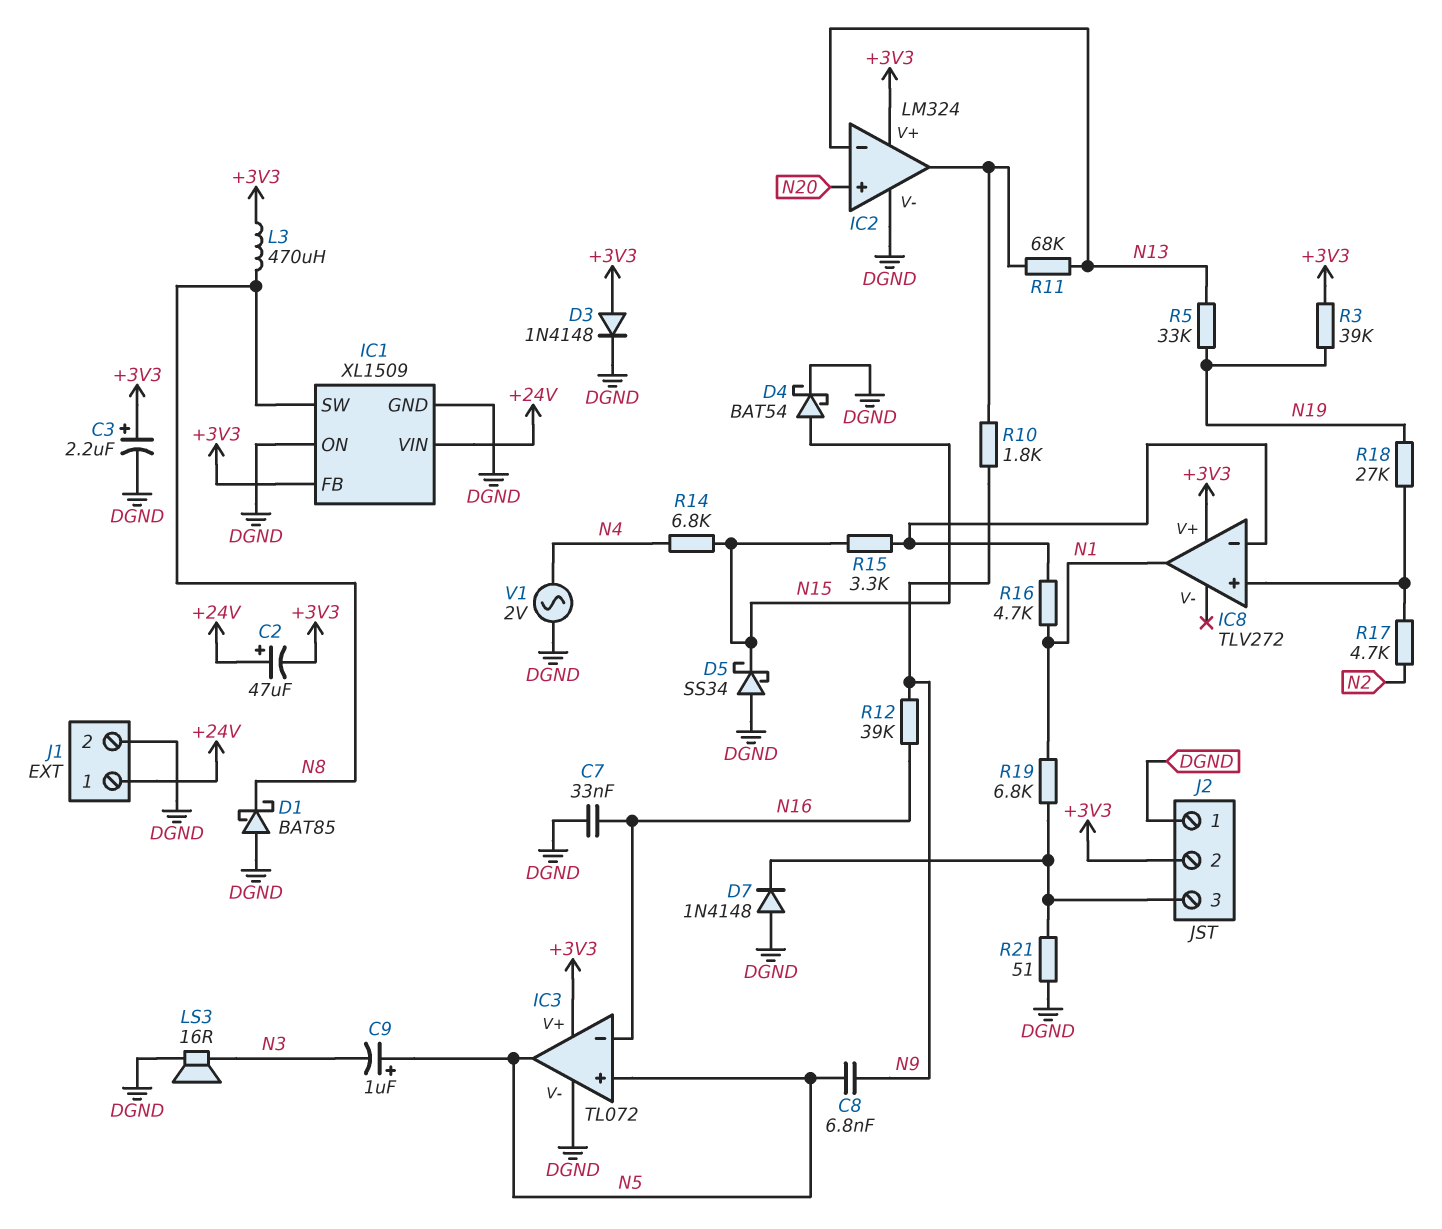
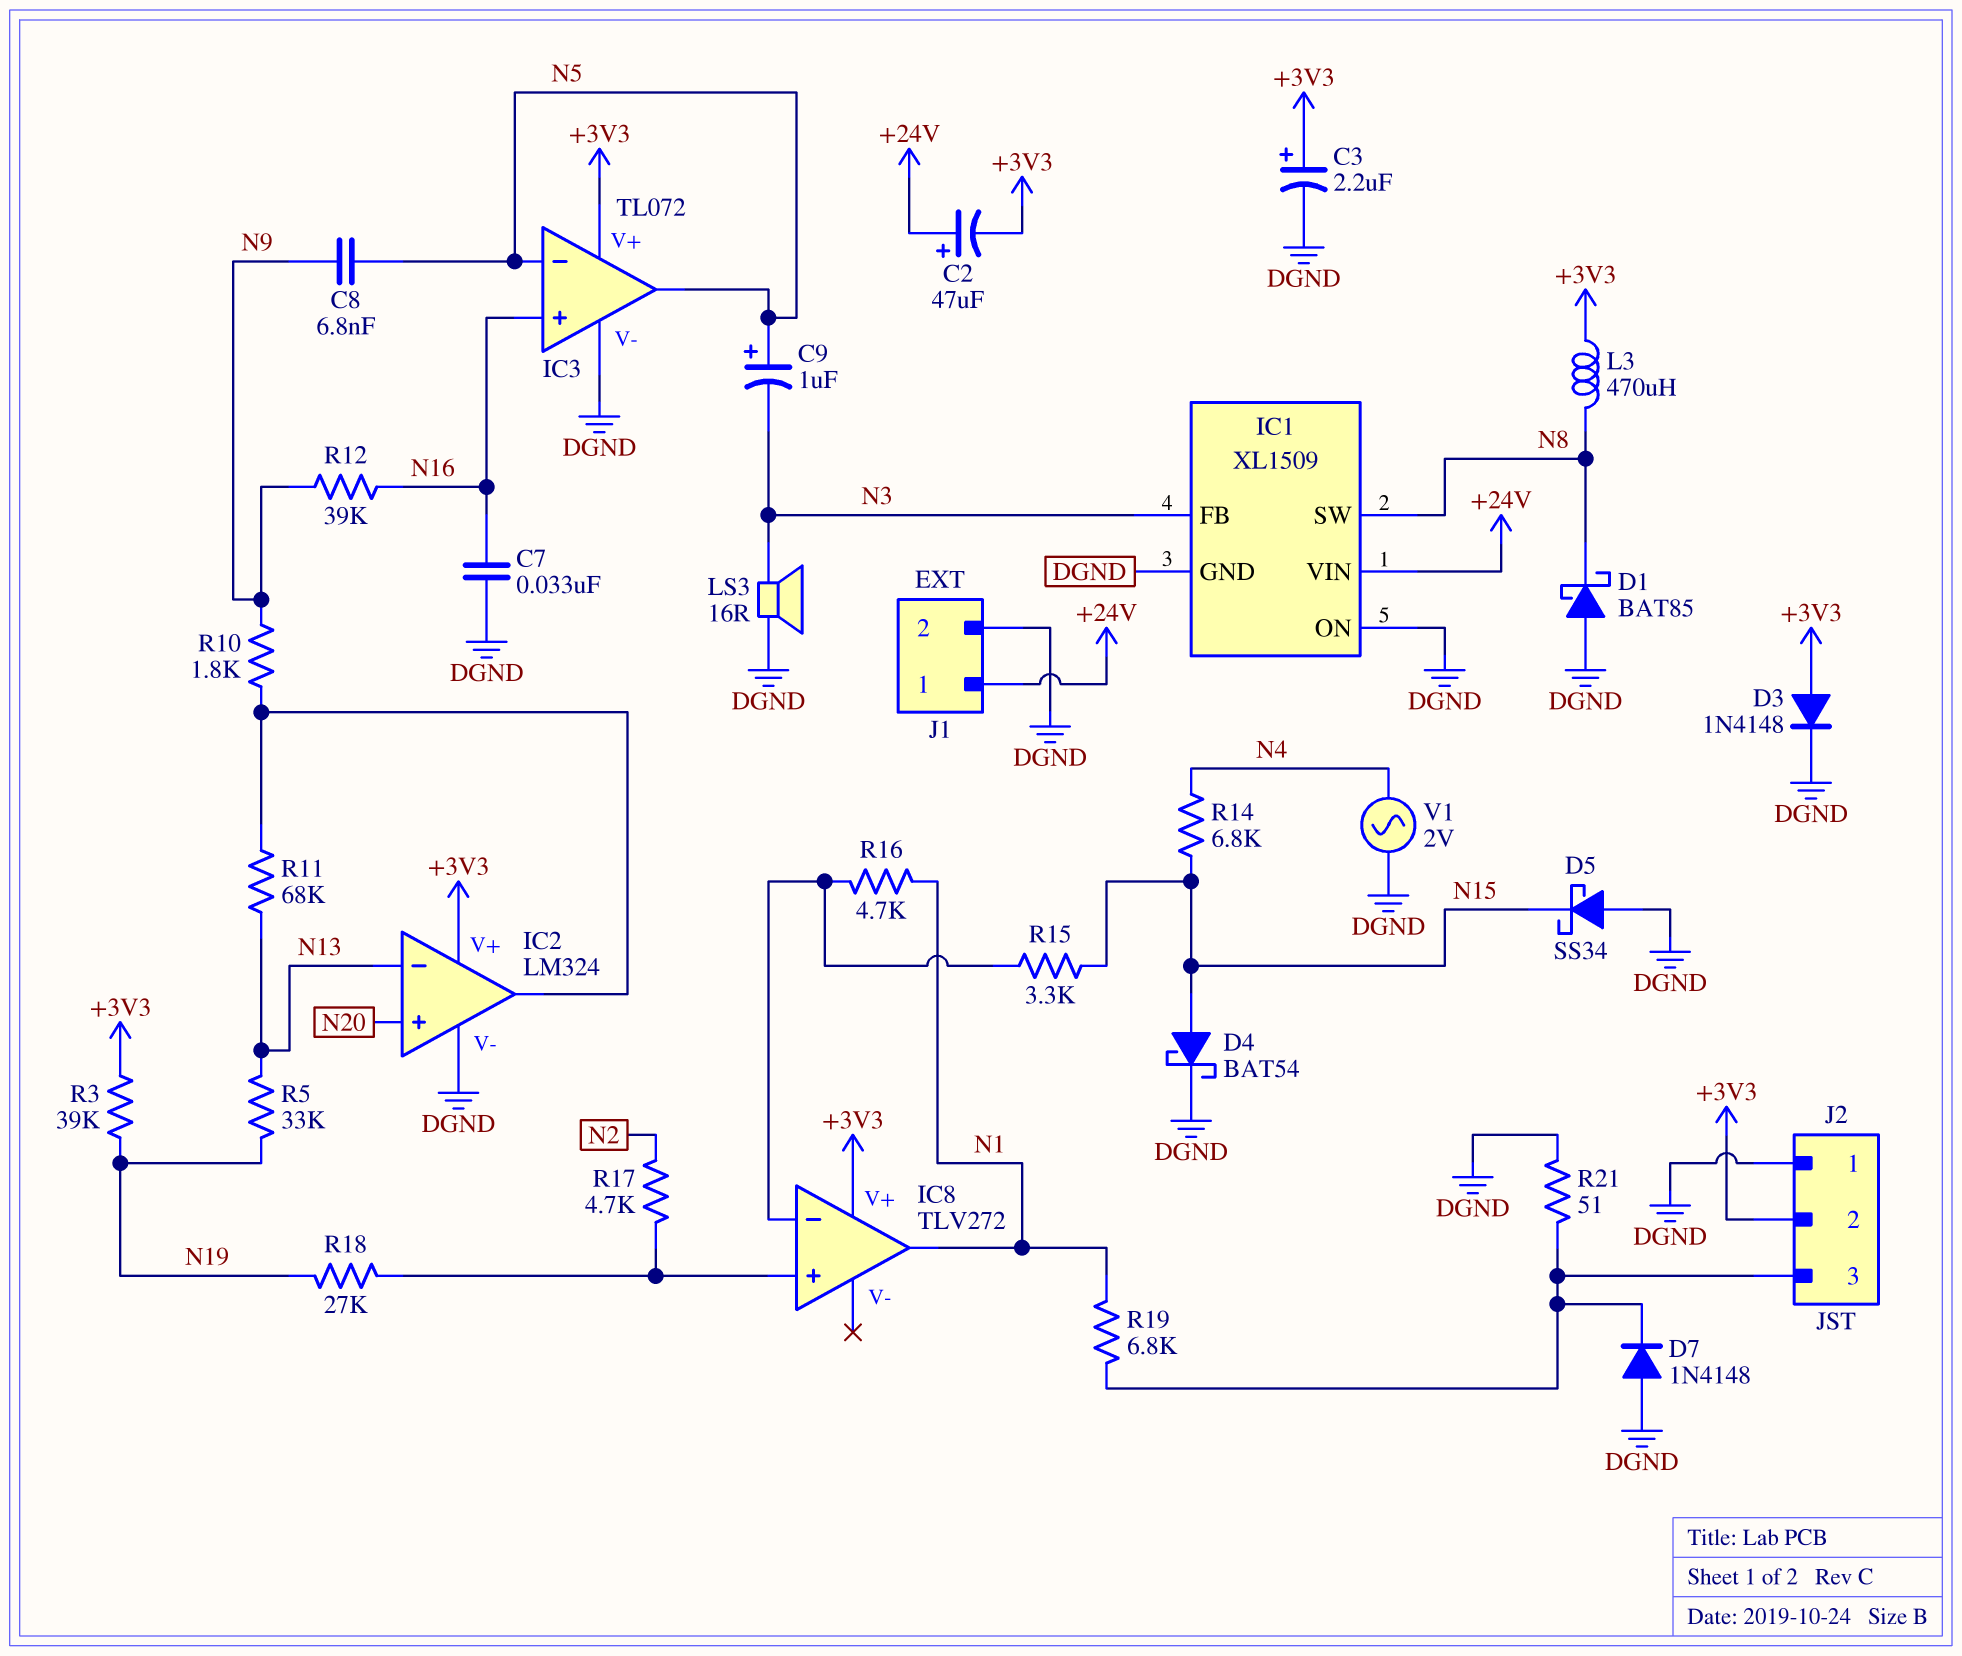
IC1 pin FB: +3V3 -> N3
IC3 pin in+: N5 -> N16
IC3 pin in-: N16 -> N5

